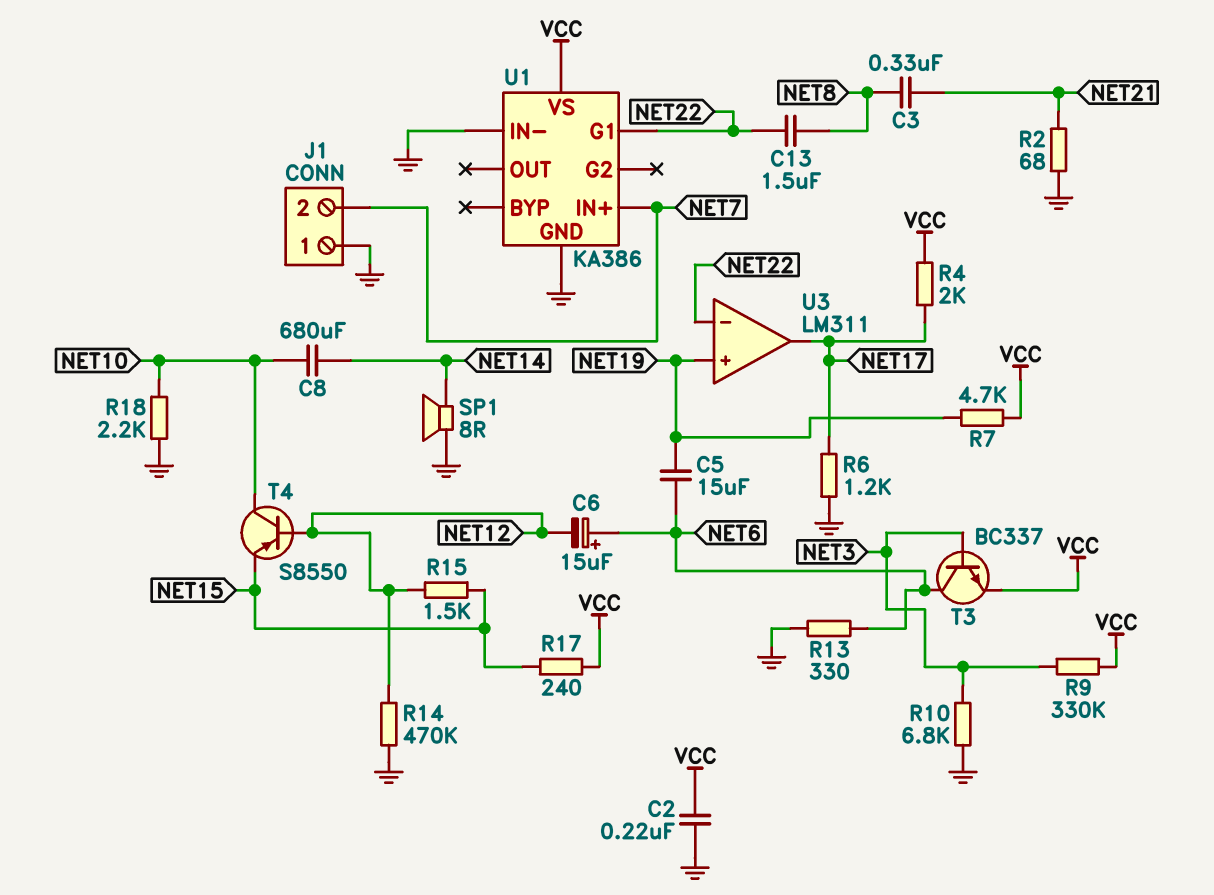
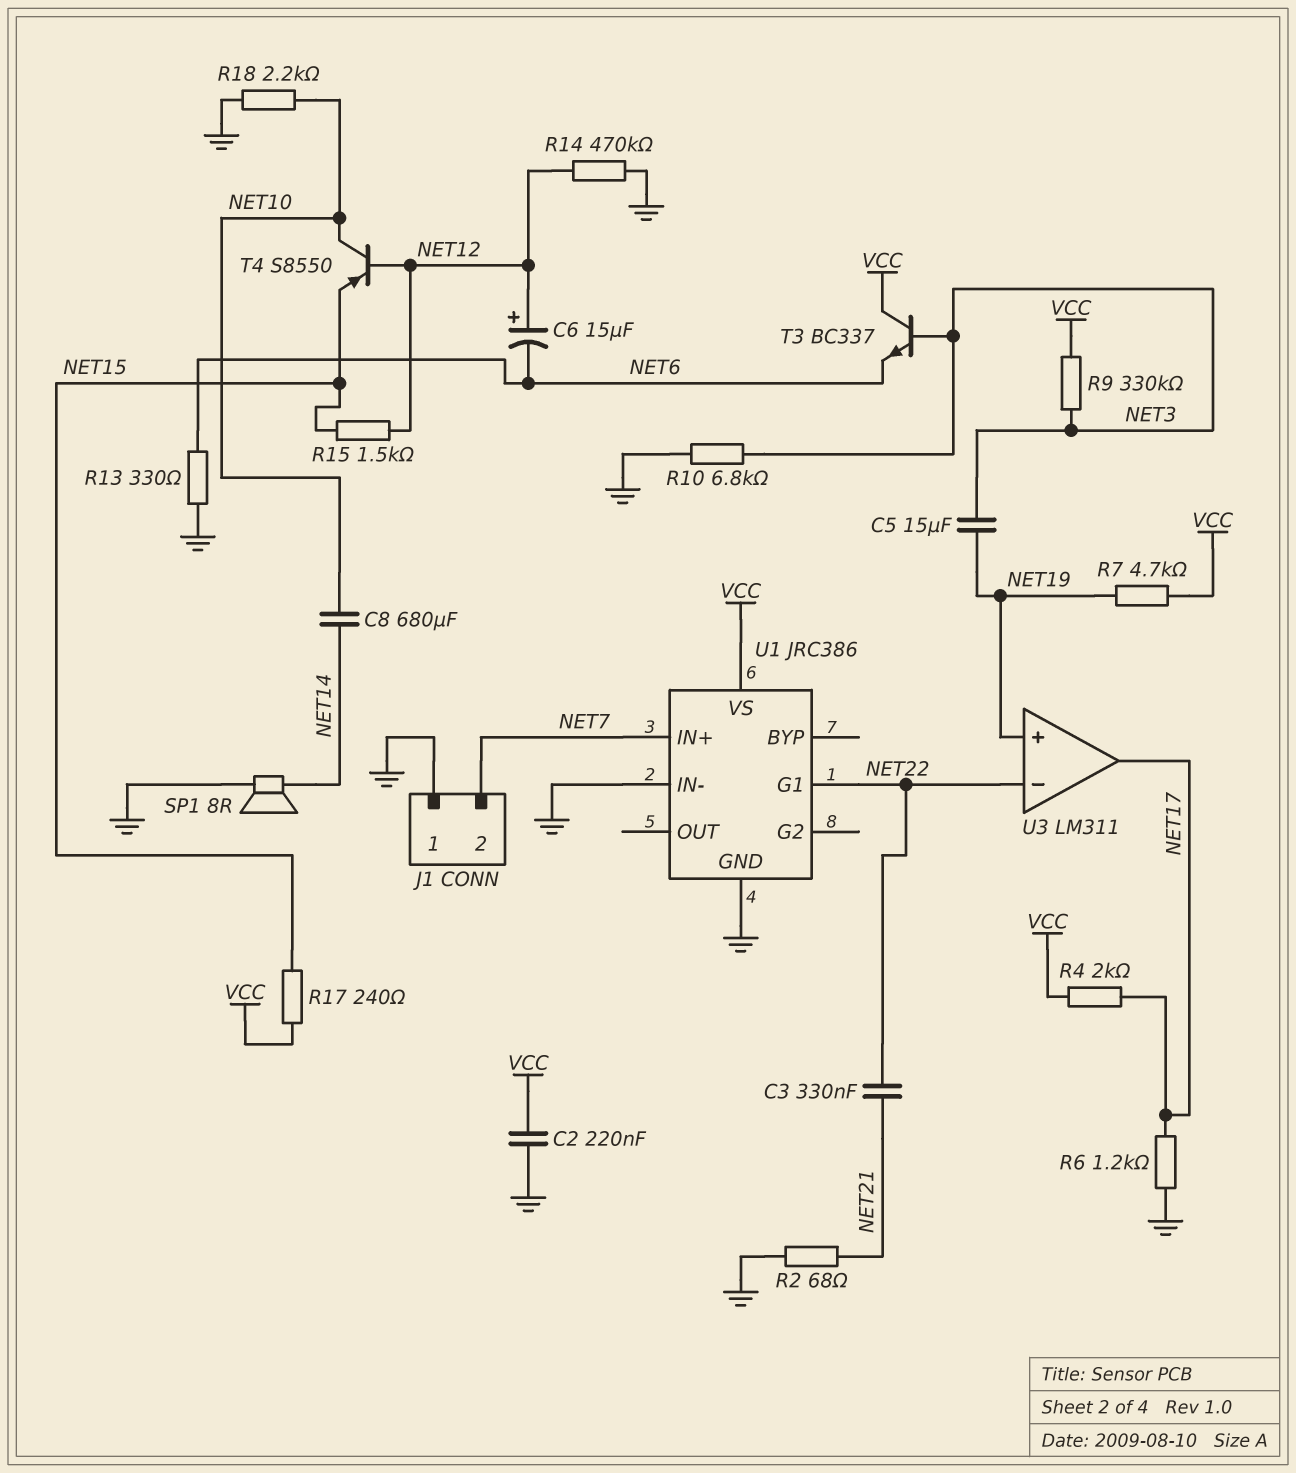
C3: 330nF (NET8, NET21) -> 330nF (NET21, NET22)
C5: 15uF (NET6, NET19) -> 15uF (NET3, NET19)
C6: 15uF (plus NET6, minus NET12) -> 15uF (plus NET12, minus NET6)
C13: 1.5uF (NET8, NET22) -> none
T3: NPN BC337 (B NET3, C NET6, E VCC) -> NPN BC337 (B NET3, C VCC, E NET6)
U1: KA386 -> JRC386

